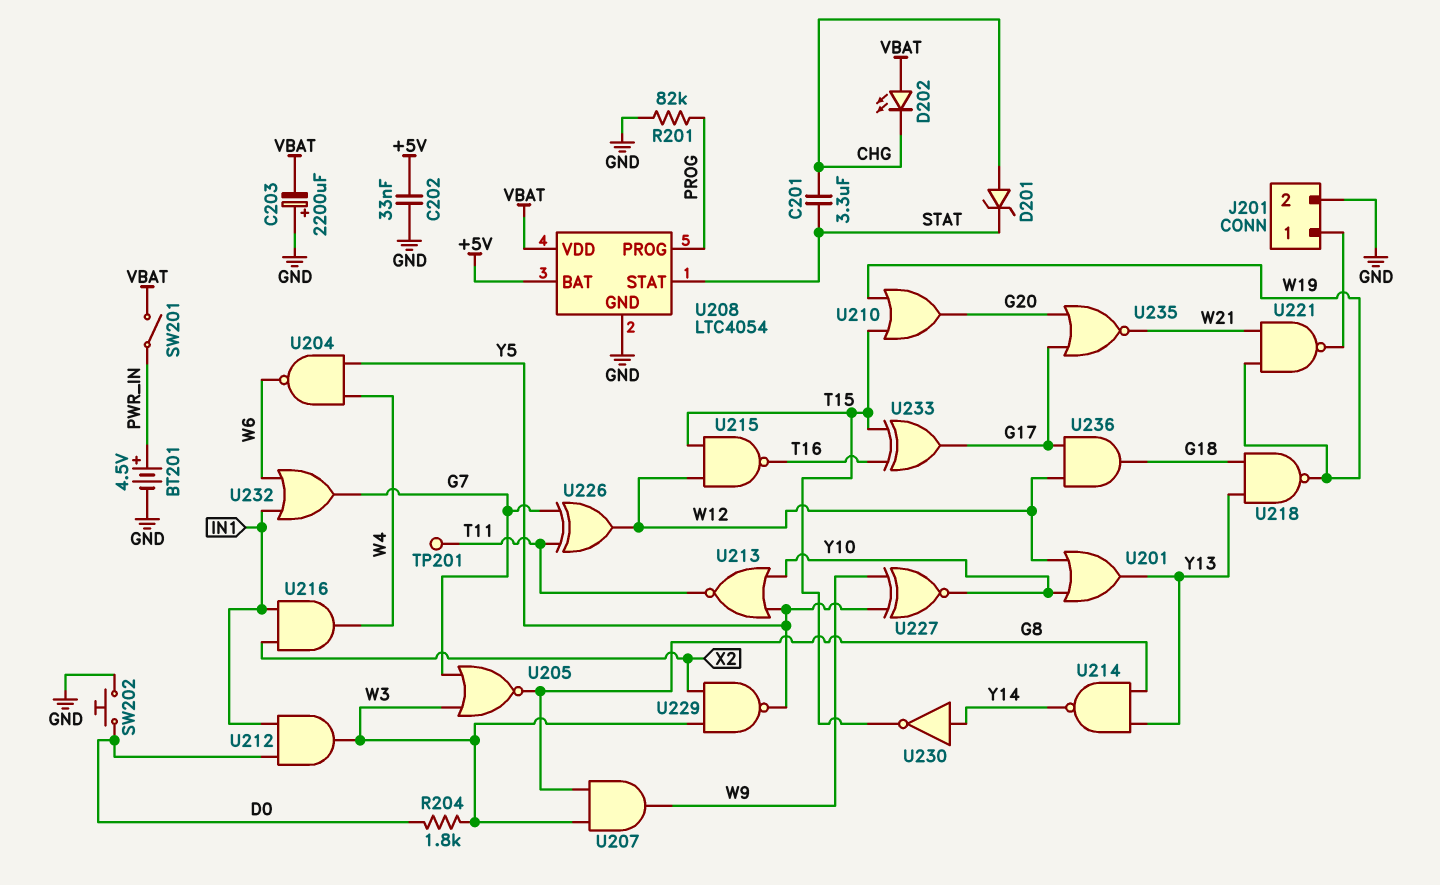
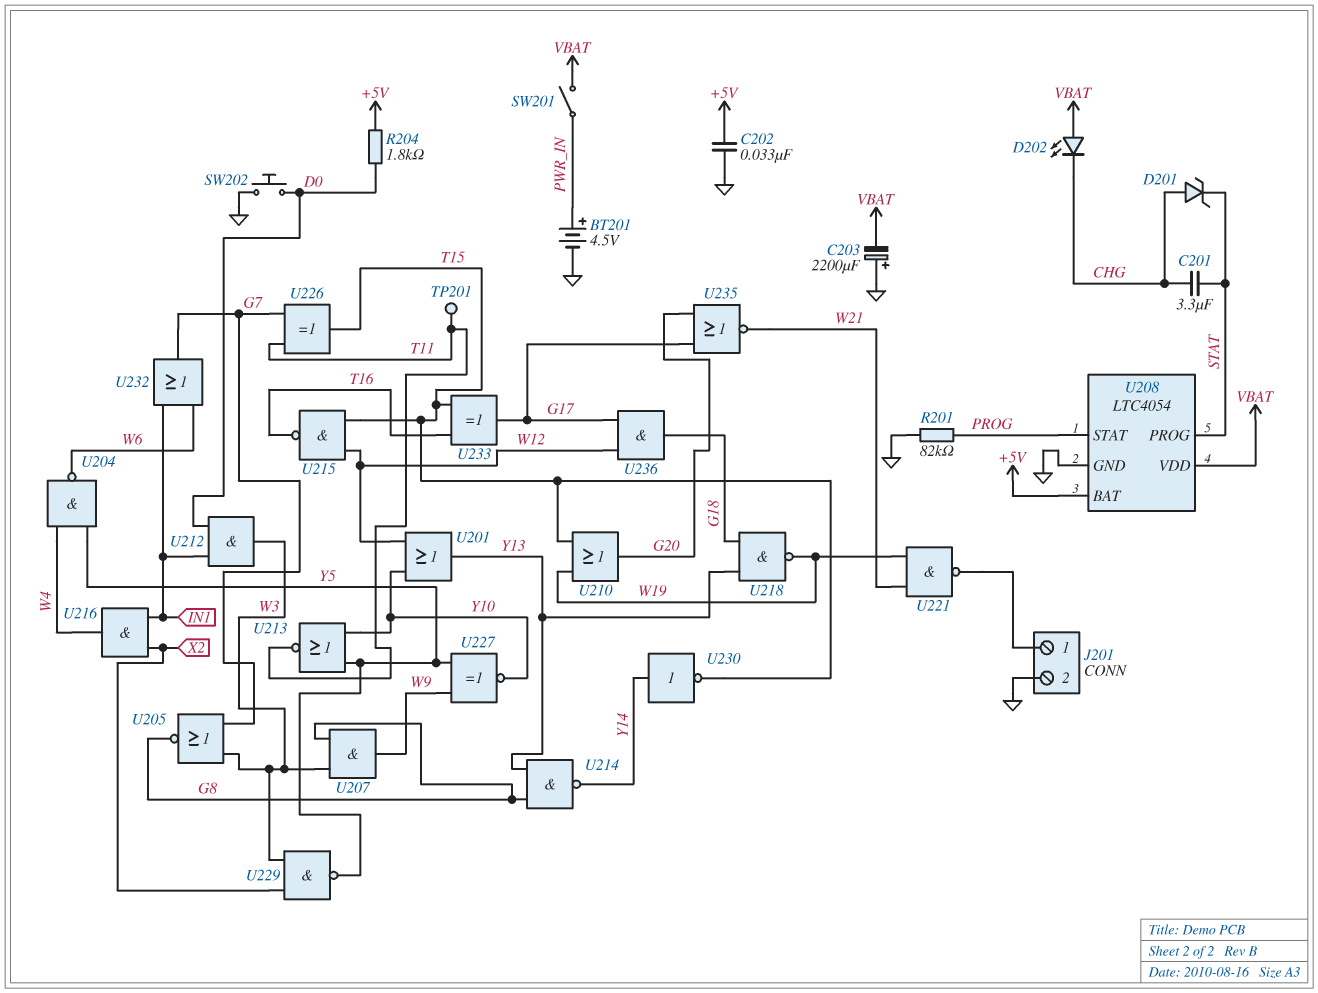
R204: 1.8k (D0, W3) -> 1.8k (+5V, D0)
U208 pin PROG: PROG -> STAT
U208 pin STAT: STAT -> PROG
U226: XOR (in G7, in T11, out W12) -> XOR (in G7, in T11, out T15)

